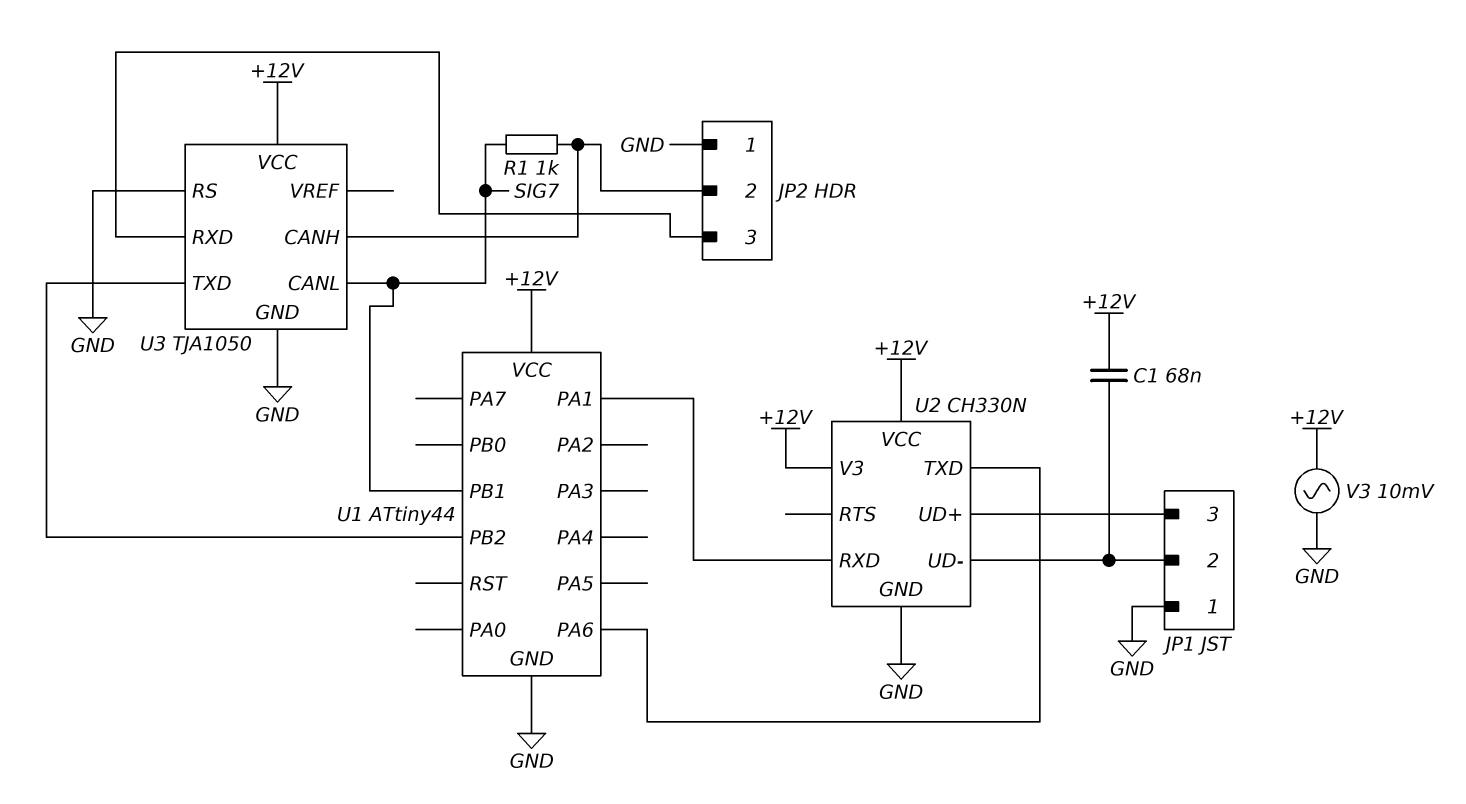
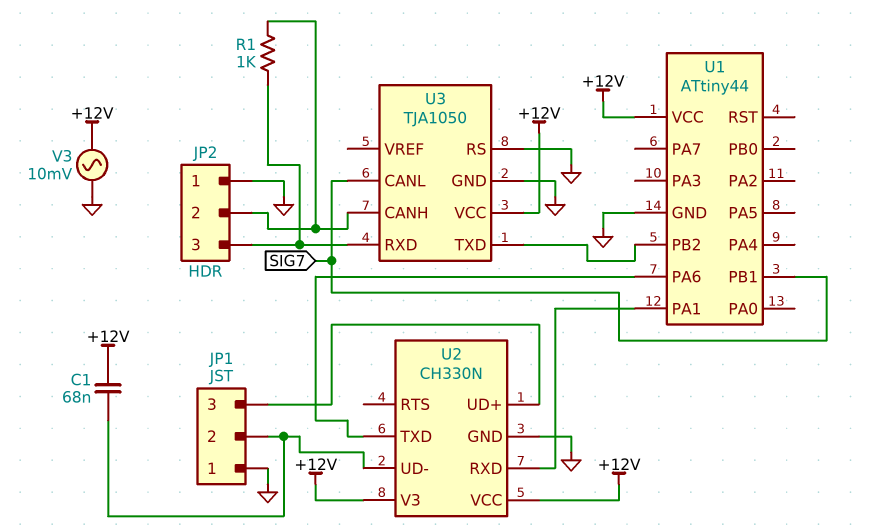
R1: 1k (JP2/2, SIG7) -> 1k (JP2/2, JP2/3)

